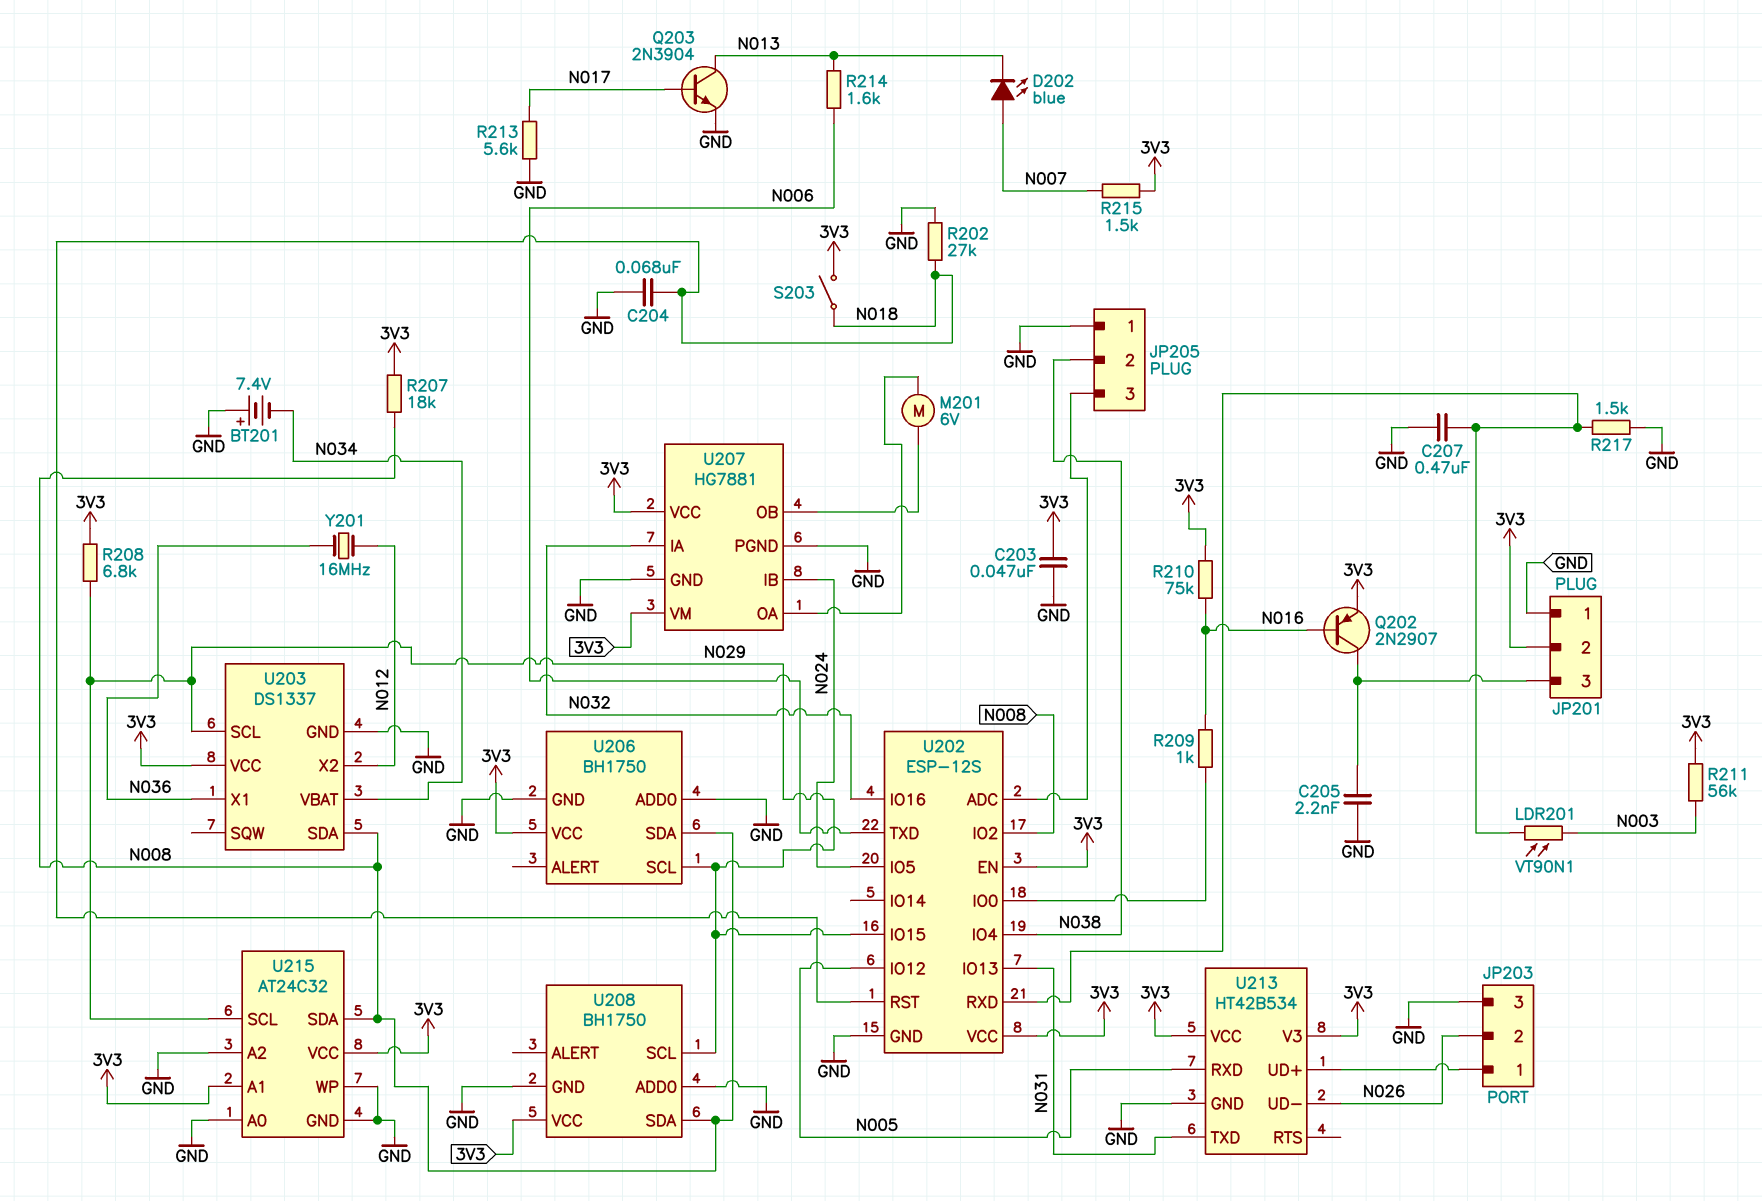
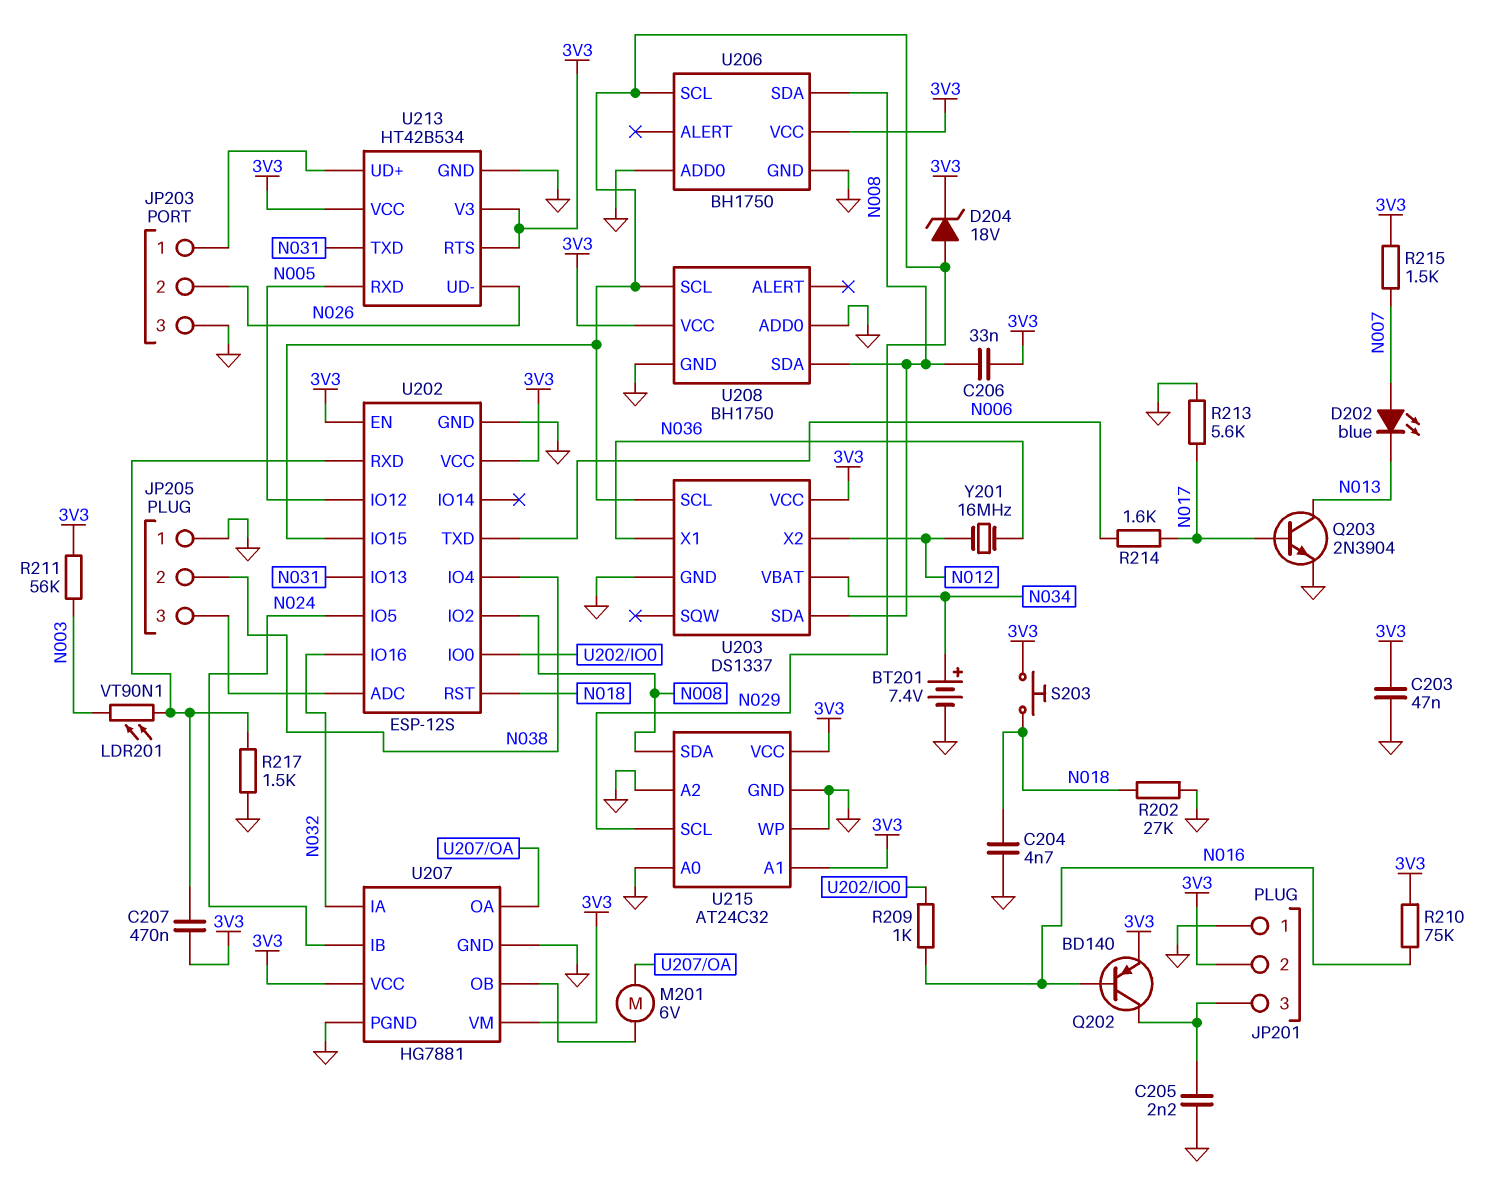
BT201: 7.4V (plus GND, minus N034) -> 7.4V (plus N034, minus GND)
C204: 68nF (GND, N018) -> 4.7nF (GND, N018)
C206: none -> 33nF (3V3, N008)
C207: 470nF (GND, U202/RXD) -> 470nF (3V3, U202/RXD)
D204: none -> zener 18V (A N029, K 3V3)
Q202: PNP 2N2907 (B N016, C JP201/3, E 3V3) -> PNP BD140 (B N016, C JP201/3, E 3V3)
R207: 18k (3V3, N008) -> none
R208: 6.8k (3V3, N029) -> none
R214: 1.6k (N006, N013) -> 1.6k (N006, N017)
S203: switch (3V3, N018) -> button (3V3, N018)
U213 pin RTS: none -> 3V3

